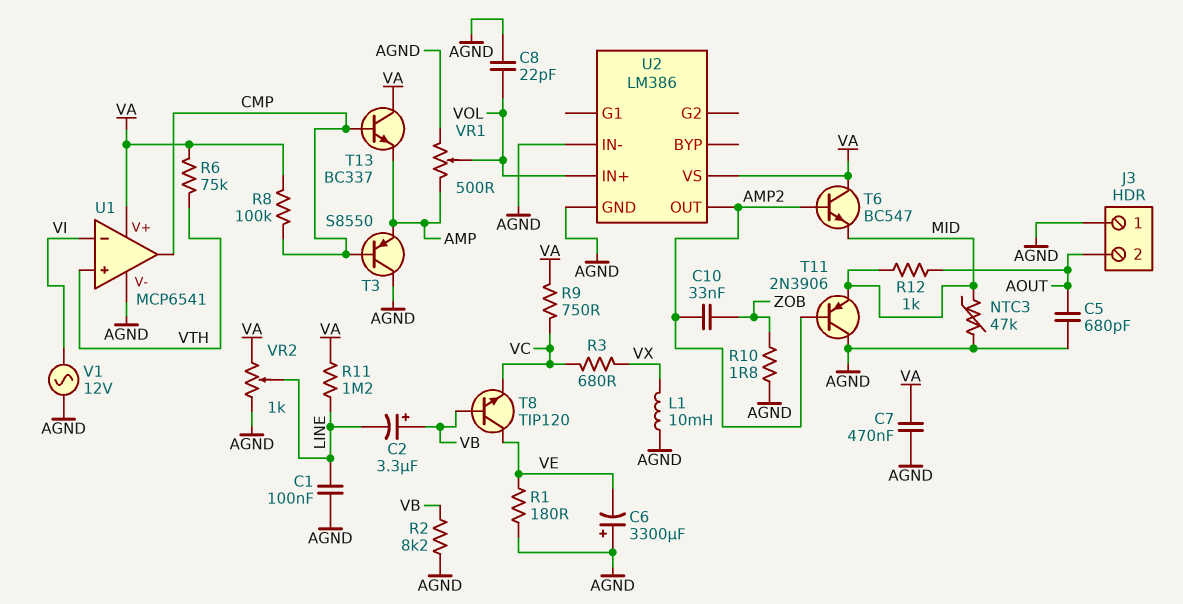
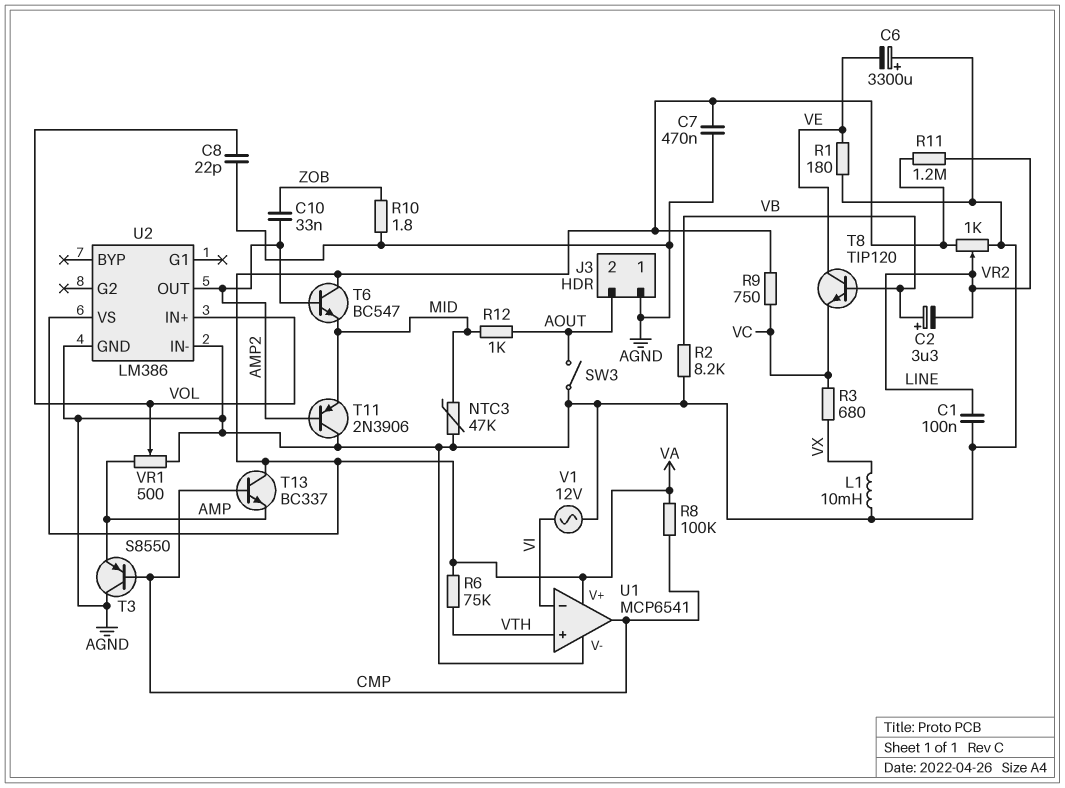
C5: 680pF (AGND, AOUT) -> none
SW3: none -> switch (AGND, AOUT)

